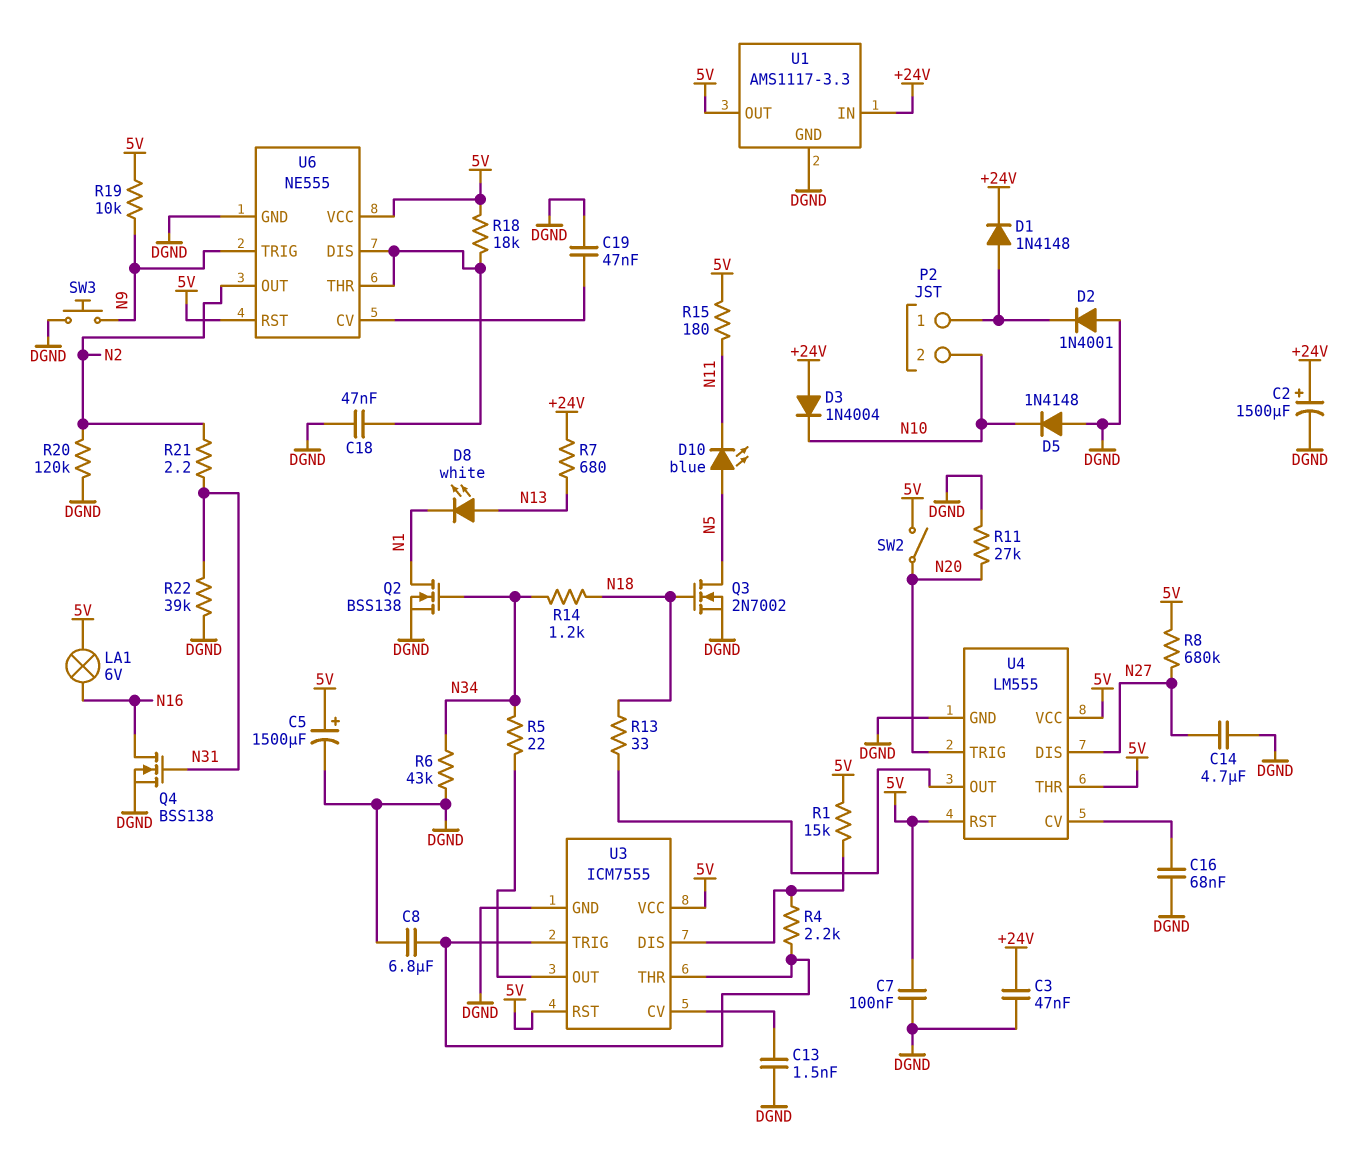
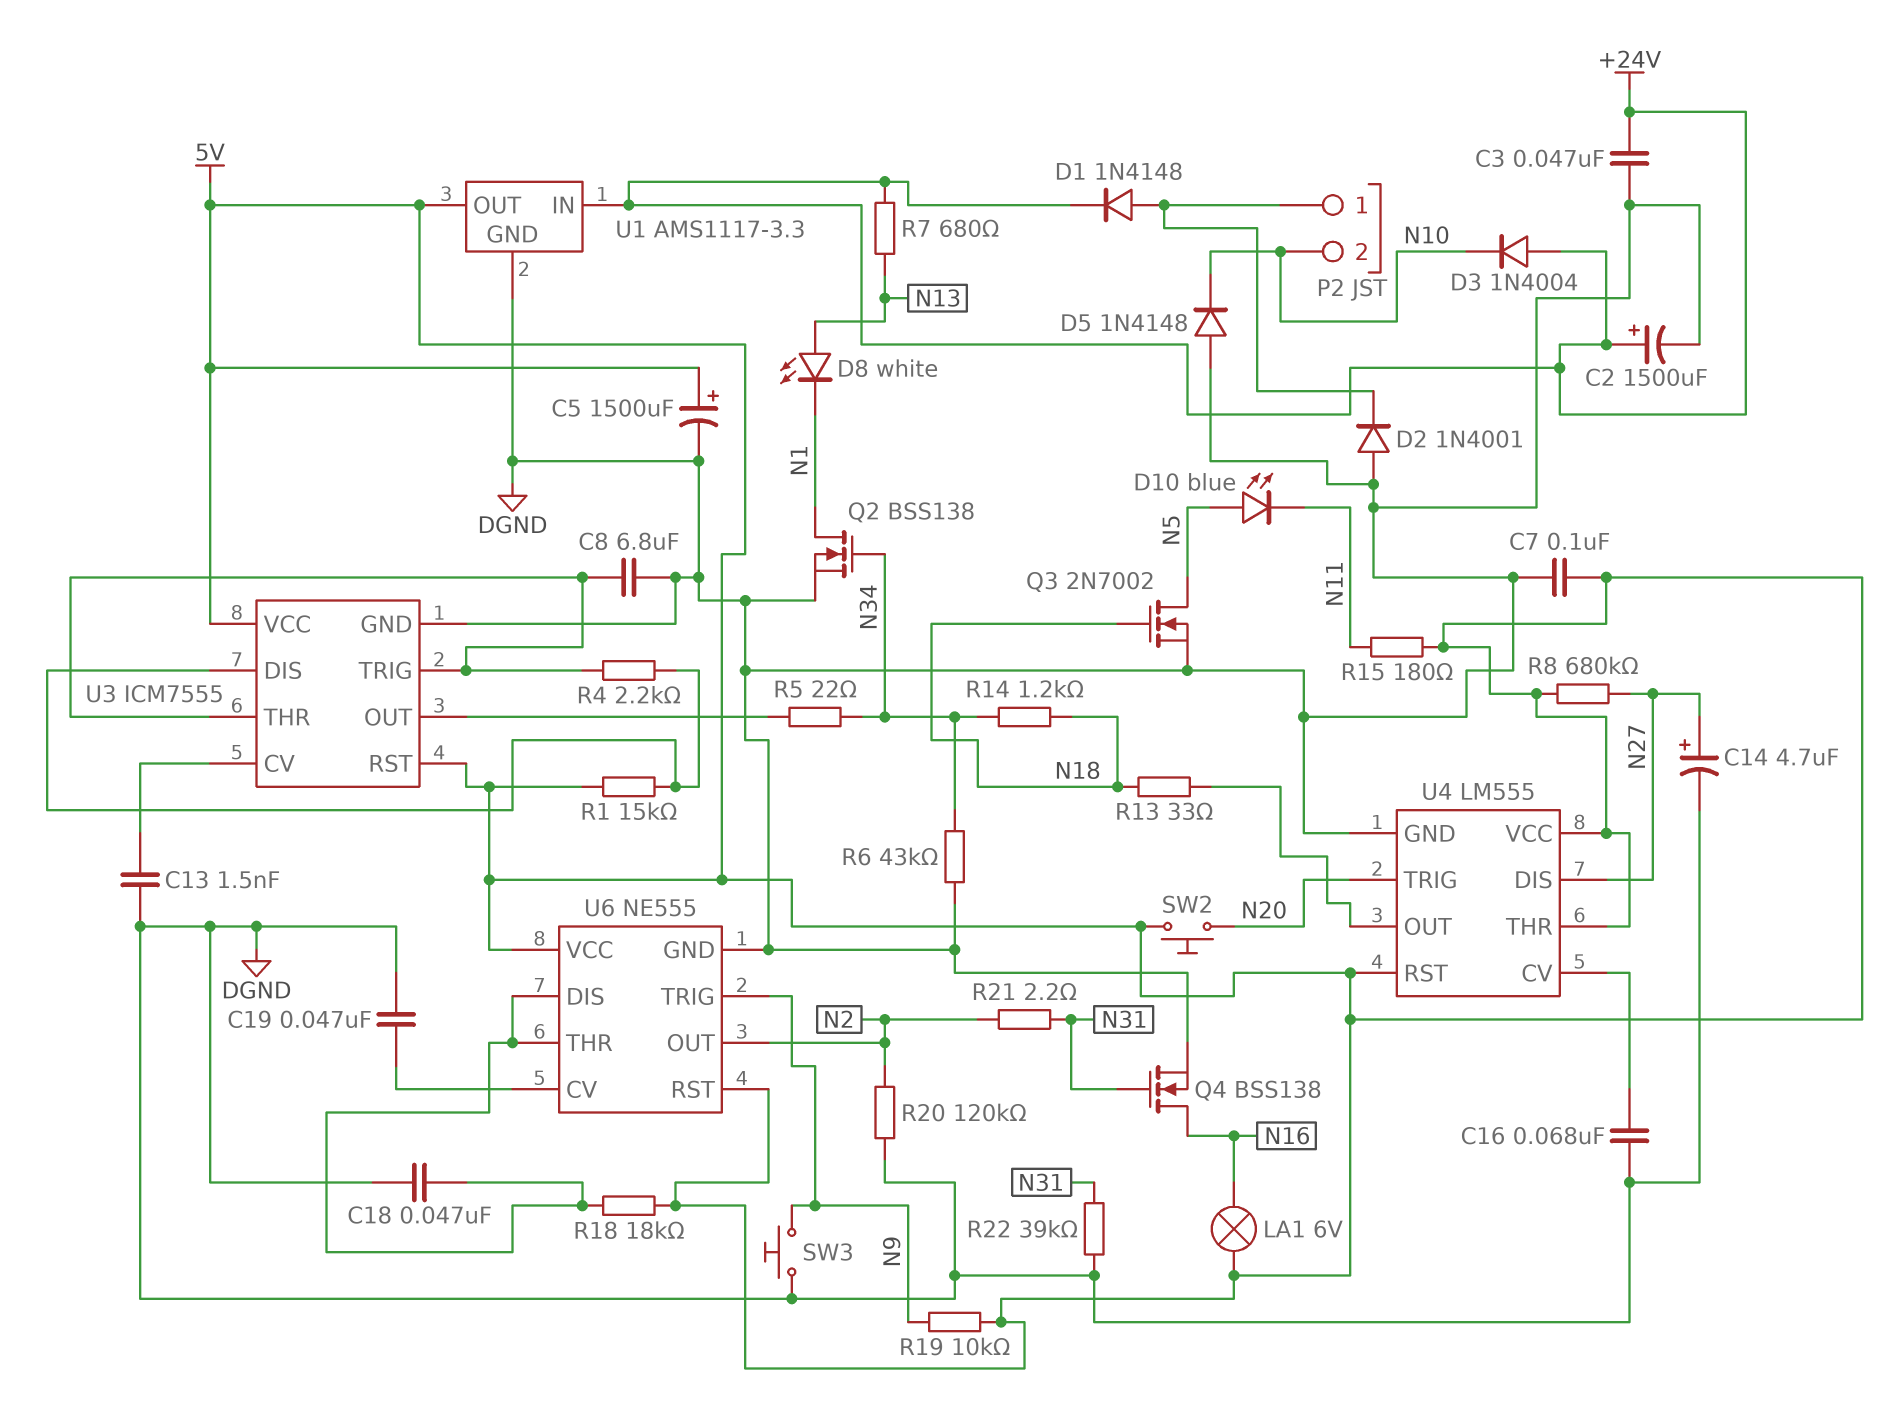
C14: 4.7uF (DGND, N27) -> 4.7uF (plus N27, minus DGND)
R11: 27k (DGND, N20) -> none
SW2: switch (5V, N20) -> button (5V, N20)

